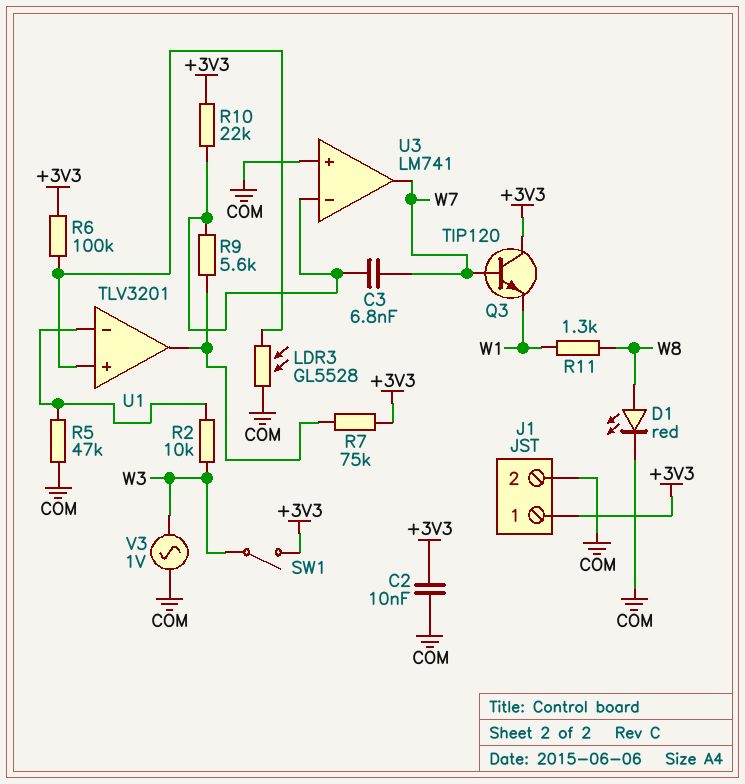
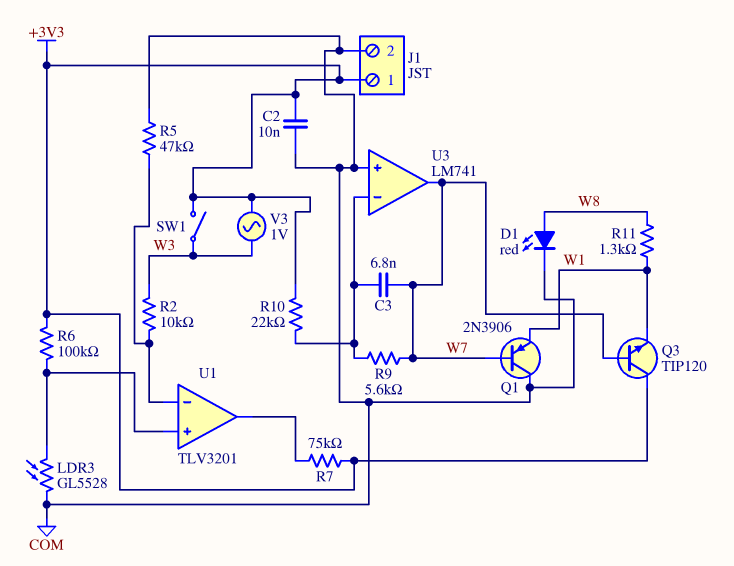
Q1: none -> PNP 2N3906 (B W7, C COM, E W1)
R9: 5.6k (U1/out, U3/in-) -> 5.6k (U3/in-, W7)
V3: AC 1V (COM, W3) -> AC 1V (+3V3, W3)

